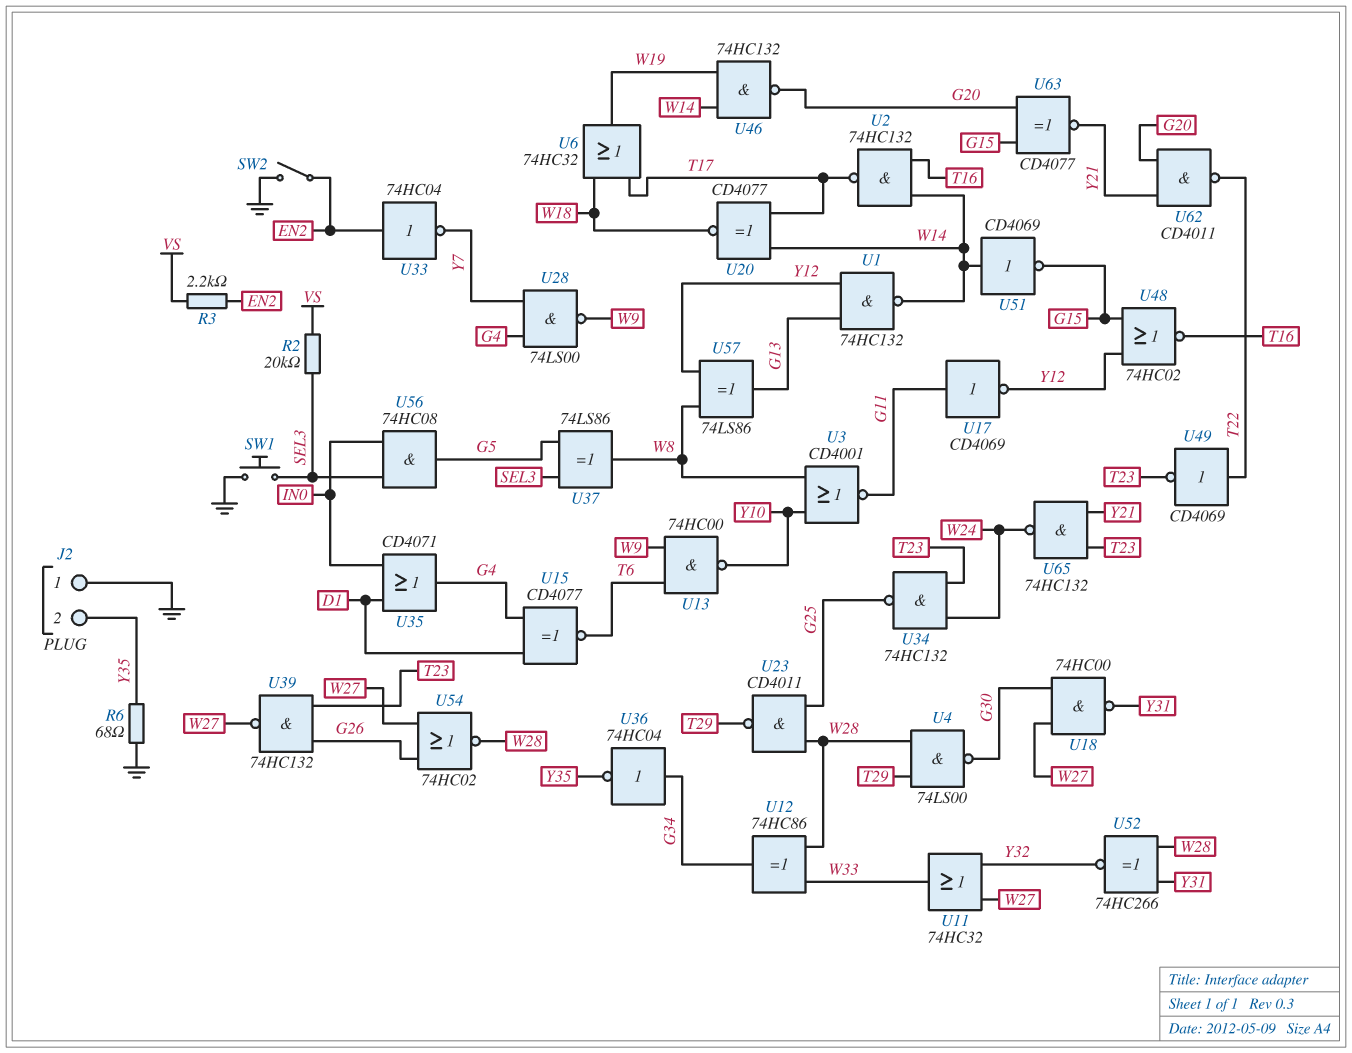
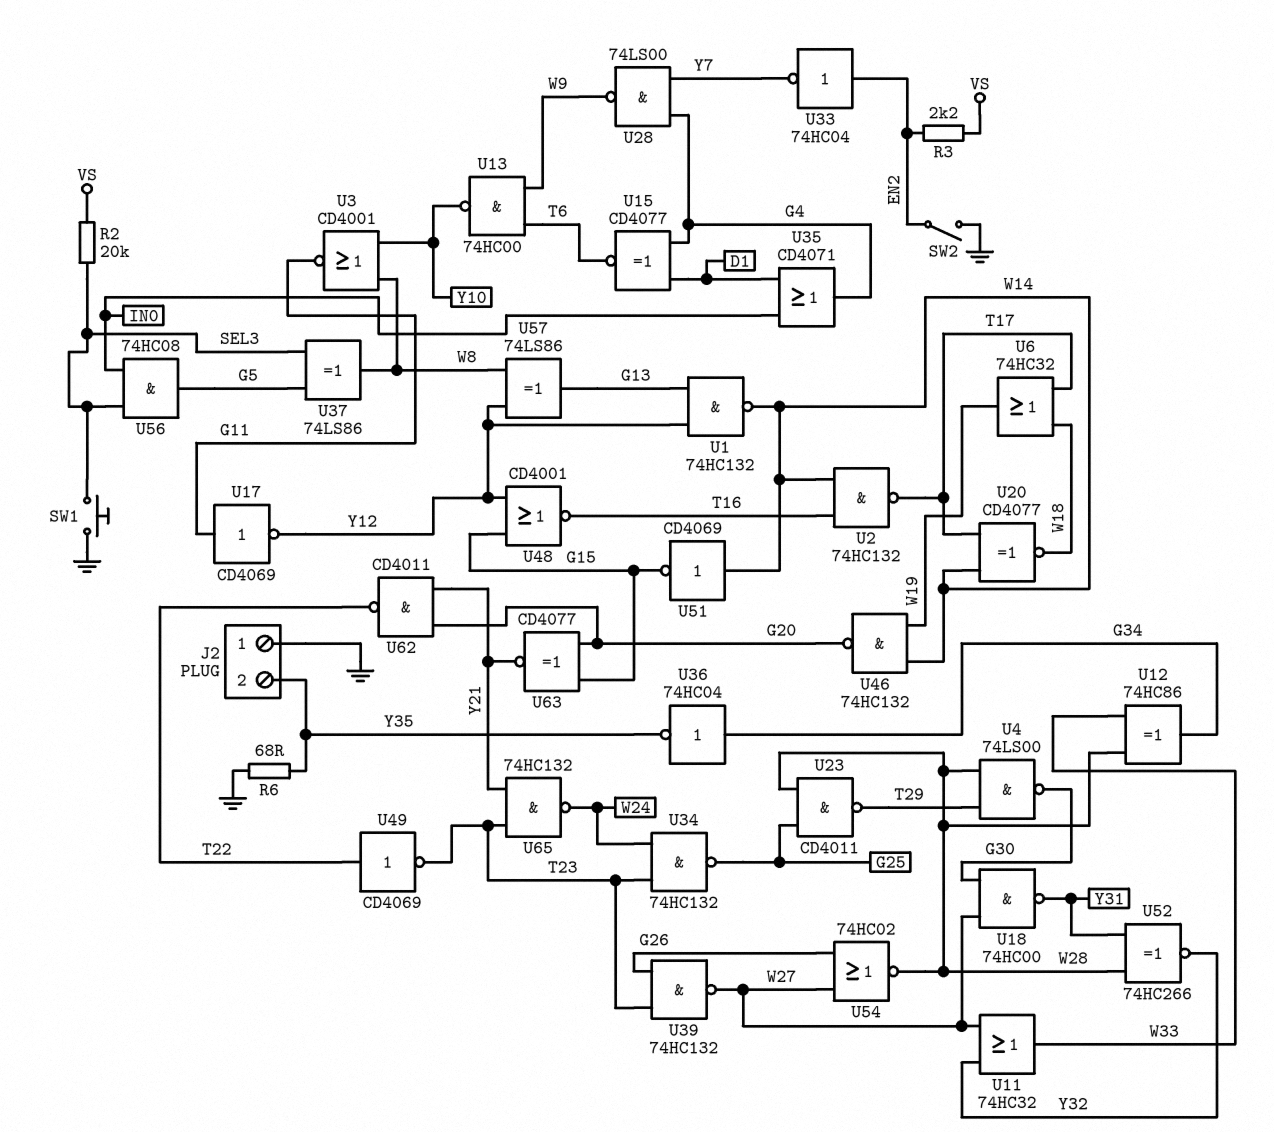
U48: NOR 74HC02 (in G15, in Y12, out T16) -> NOR CD4001 (in G15, in Y12, out T16)

